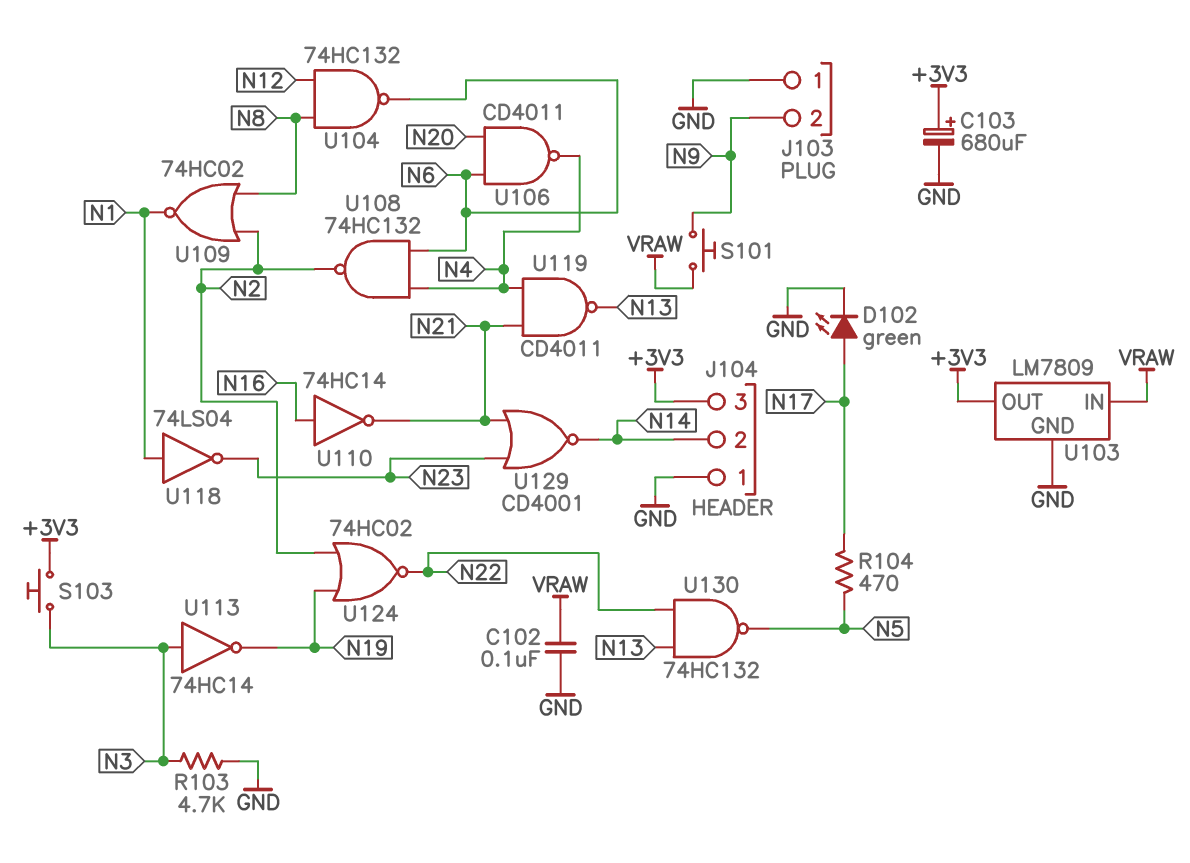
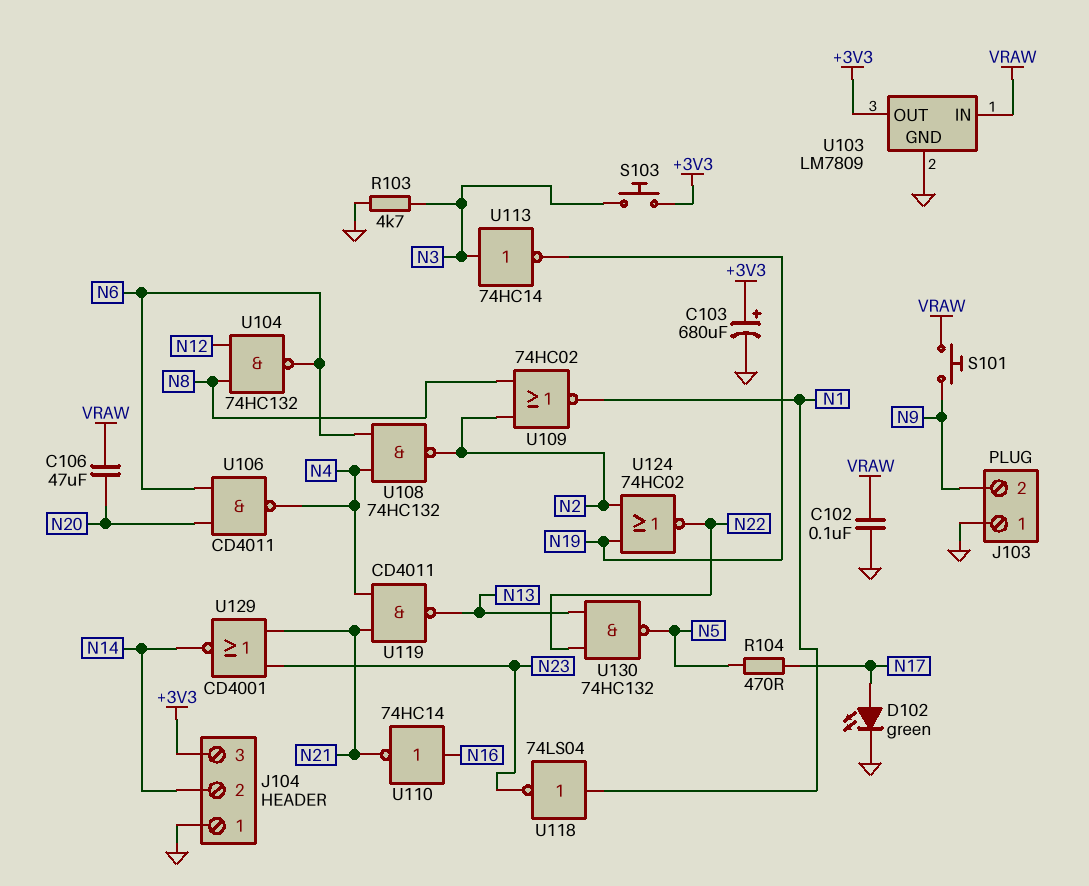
C106: none -> 47uF (N20, VRAW)

